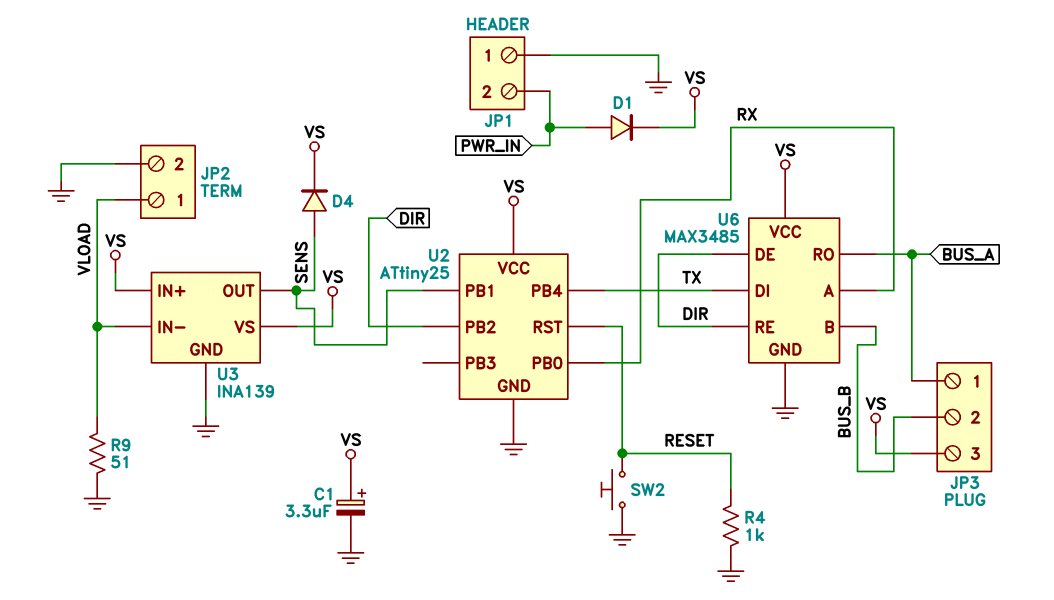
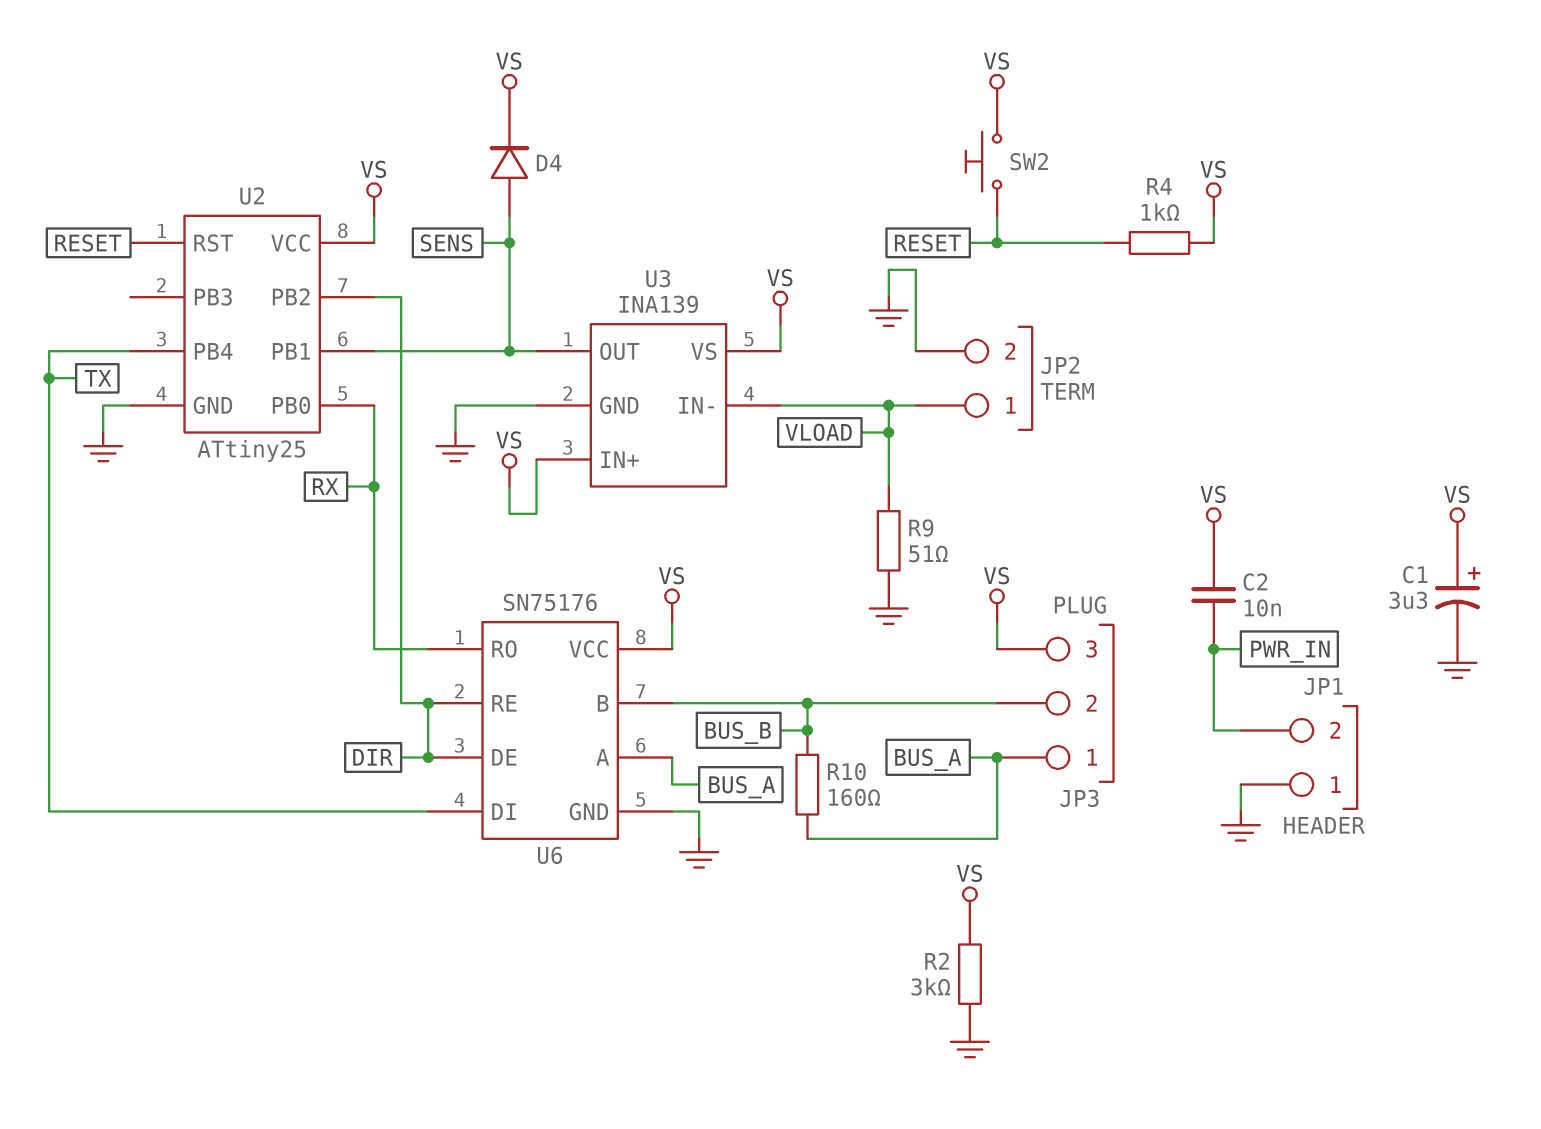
C2: none -> 10nF (PWR_IN, VS)
D1: diode (A PWR_IN, K VS) -> none
R2: none -> 3k (GND, VS)
R4: 1k (GND, RESET) -> 1k (RESET, VS)
R10: none -> 160 (BUS_A, BUS_B)
SW2: button (GND, RESET) -> button (RESET, VS)
U6: MAX3485 -> SN75176
U6 pin A: RX -> BUS_A
U6 pin RO: BUS_A -> RX

